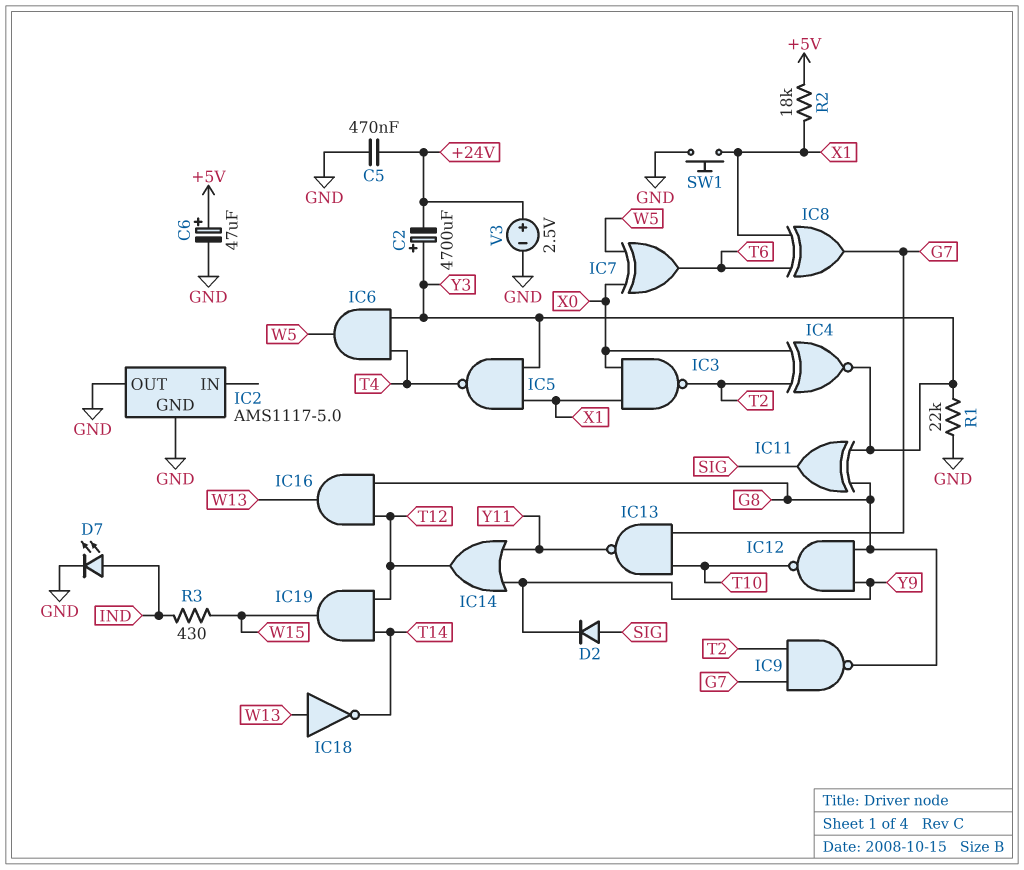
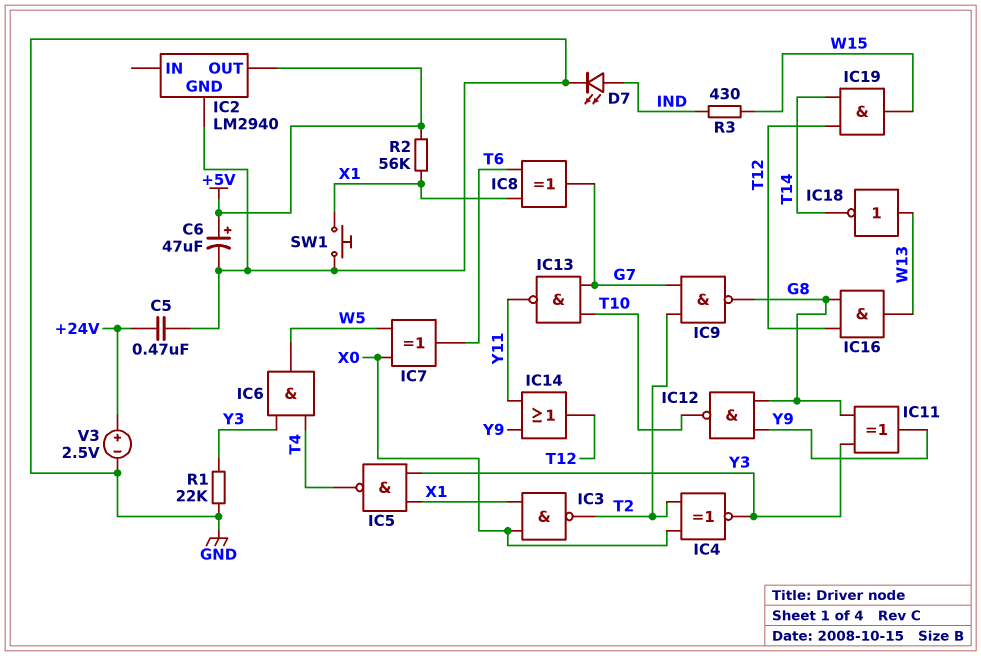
C2: 4700uF (plus Y3, minus +24V) -> none
D2: diode (A SIG, K Y9) -> none
IC2: AMS1117-5.0 -> LM2940
IC2 pin OUT: GND -> +5V
IC11: XOR (in G8, in Y3, out SIG) -> XOR (in G8, in Y3, out Y9)
R2: 18k (+5V, X1) -> 56k (+5V, X1)

